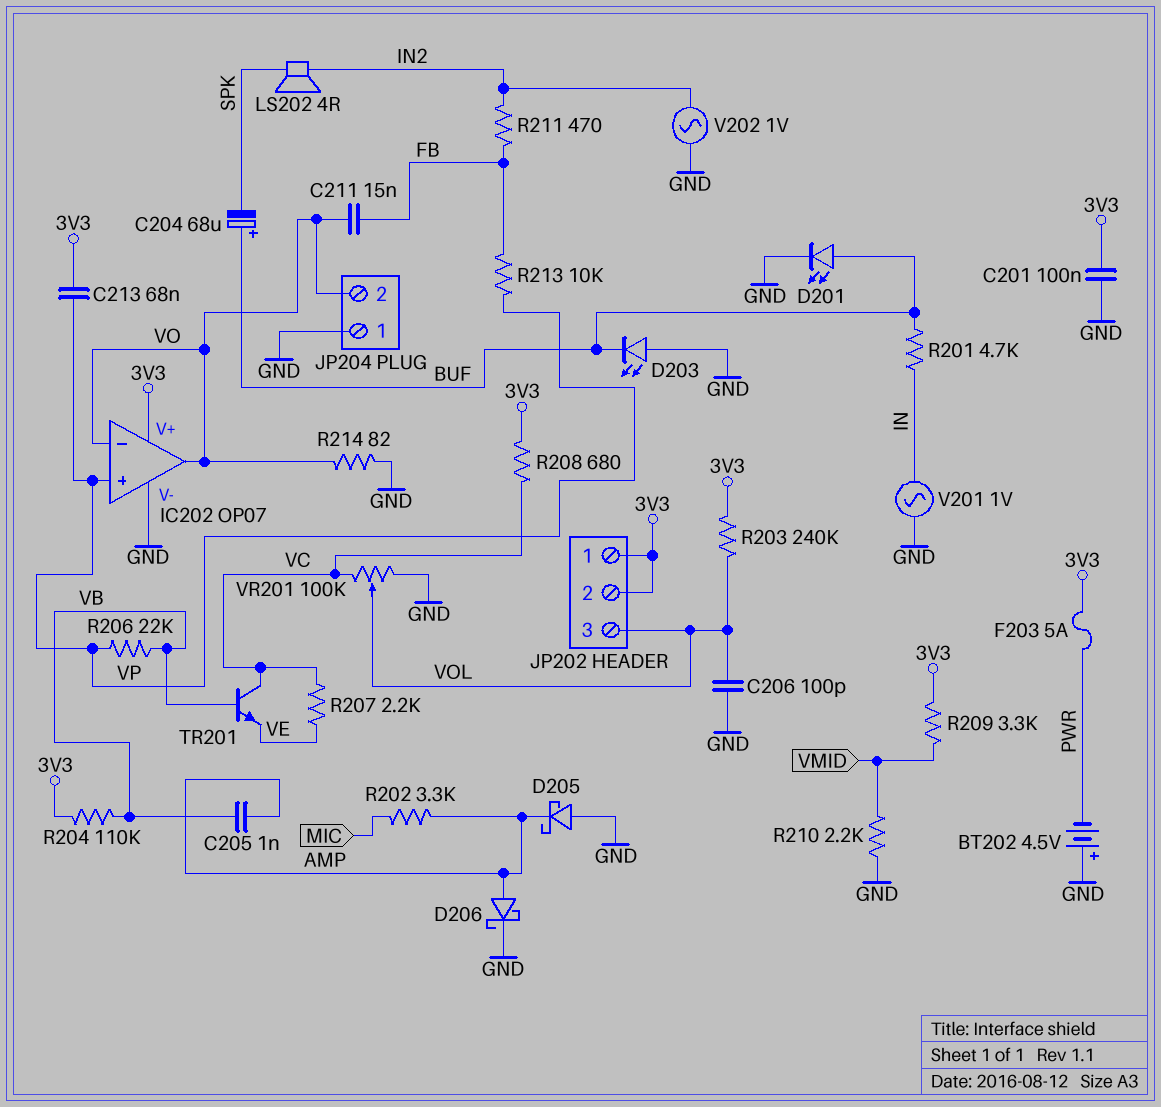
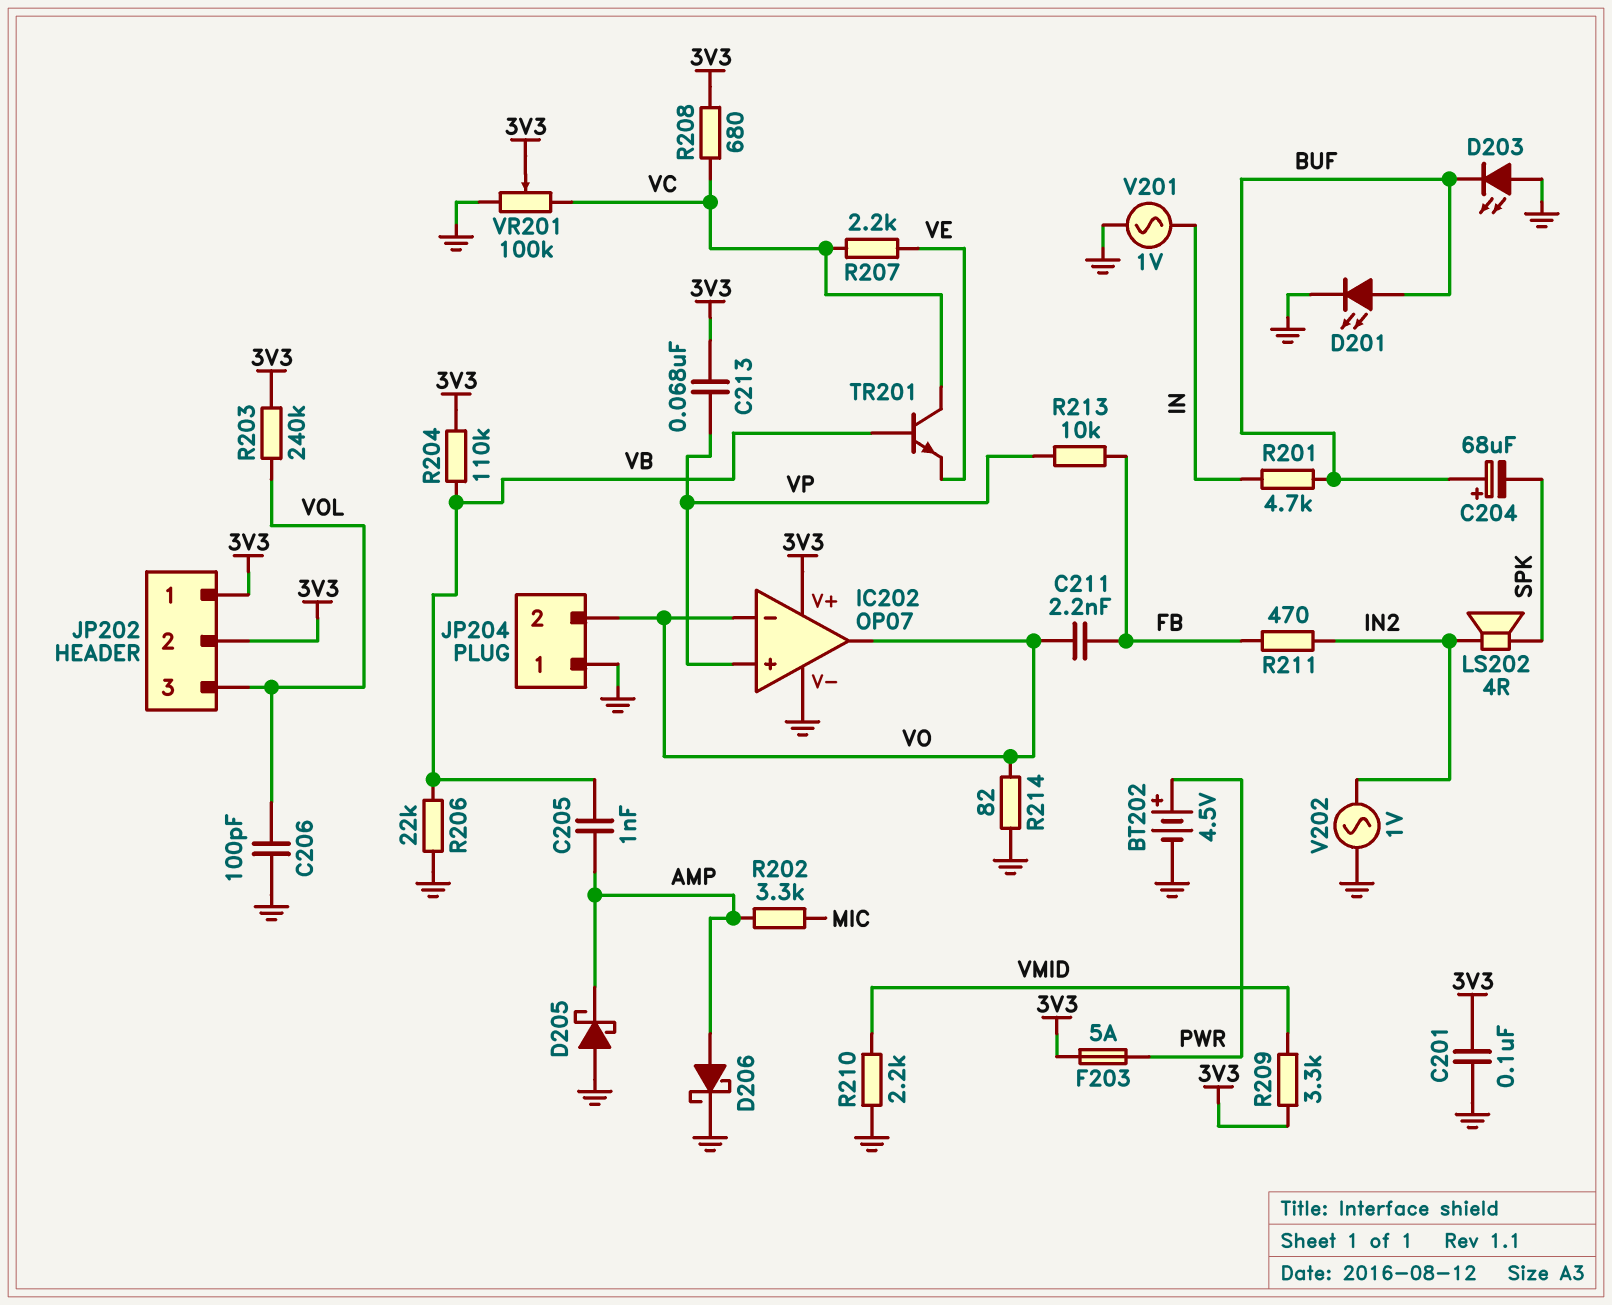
BT202: 4.5V (plus GND, minus PWR) -> 4.5V (plus PWR, minus GND)
C211: 15nF (FB, VO) -> 2.2nF (FB, VO)
R206: 22k (VB, VP) -> 22k (GND, VB)
VR201: 100k (GND, VC, wiper VOL) -> 100k (GND, VC, wiper 3V3)

